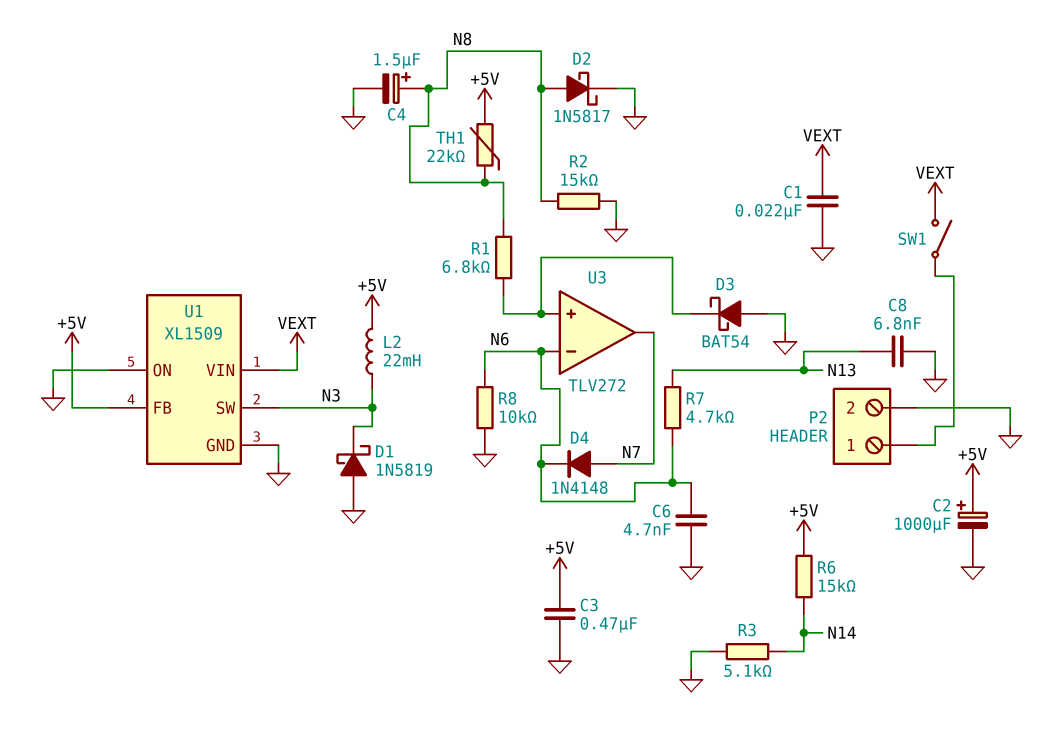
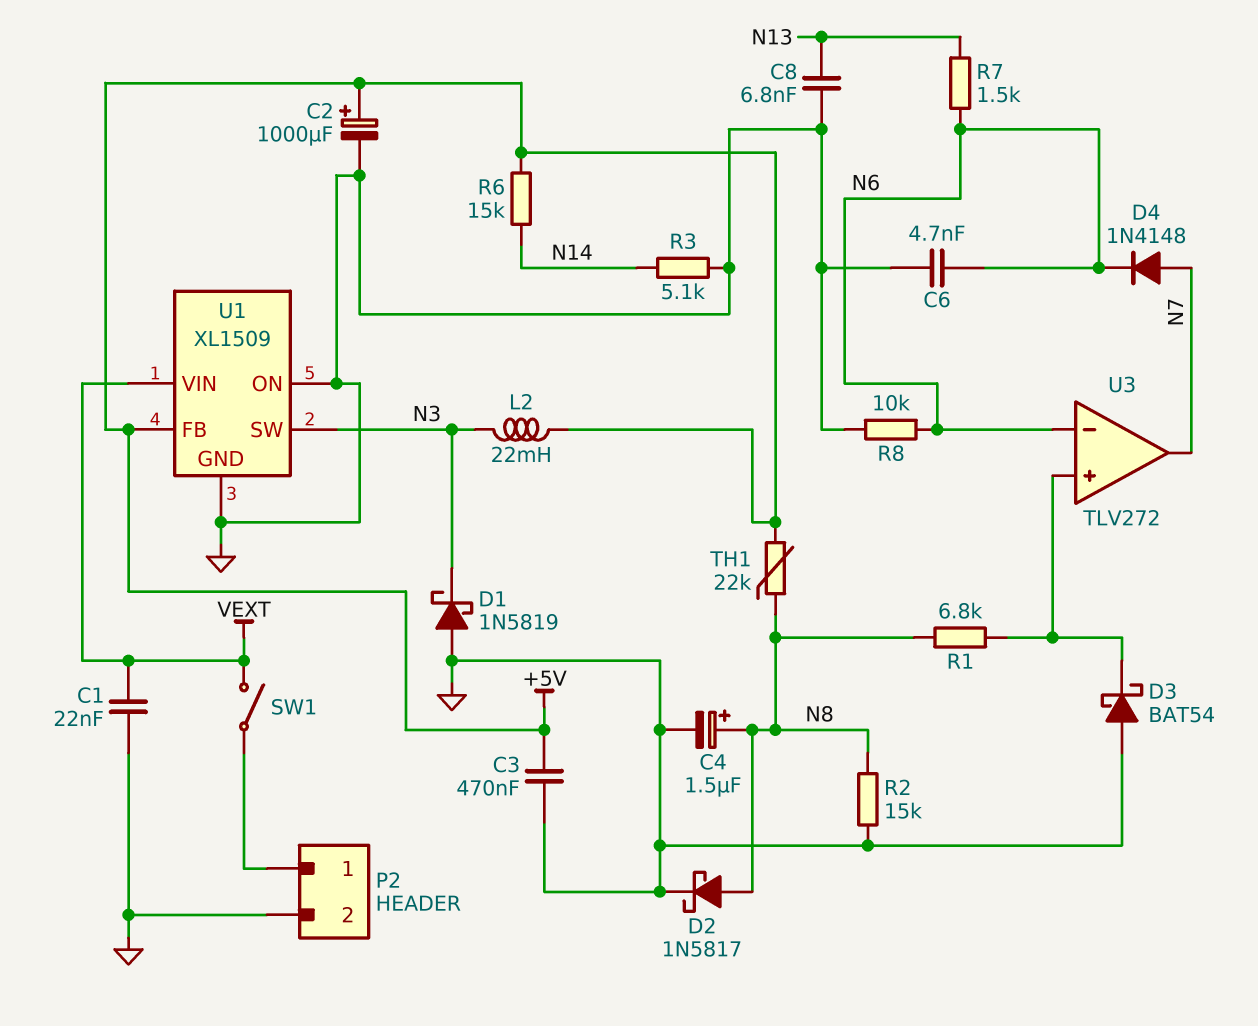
R7: 4.7k (N6, N13) -> 1.5k (N6, N13)

